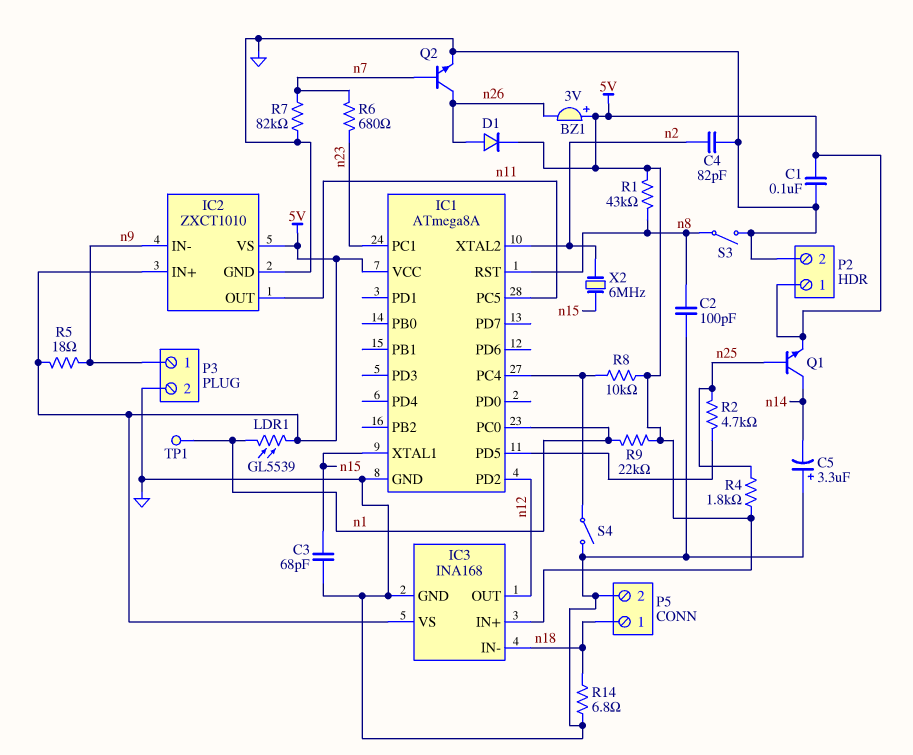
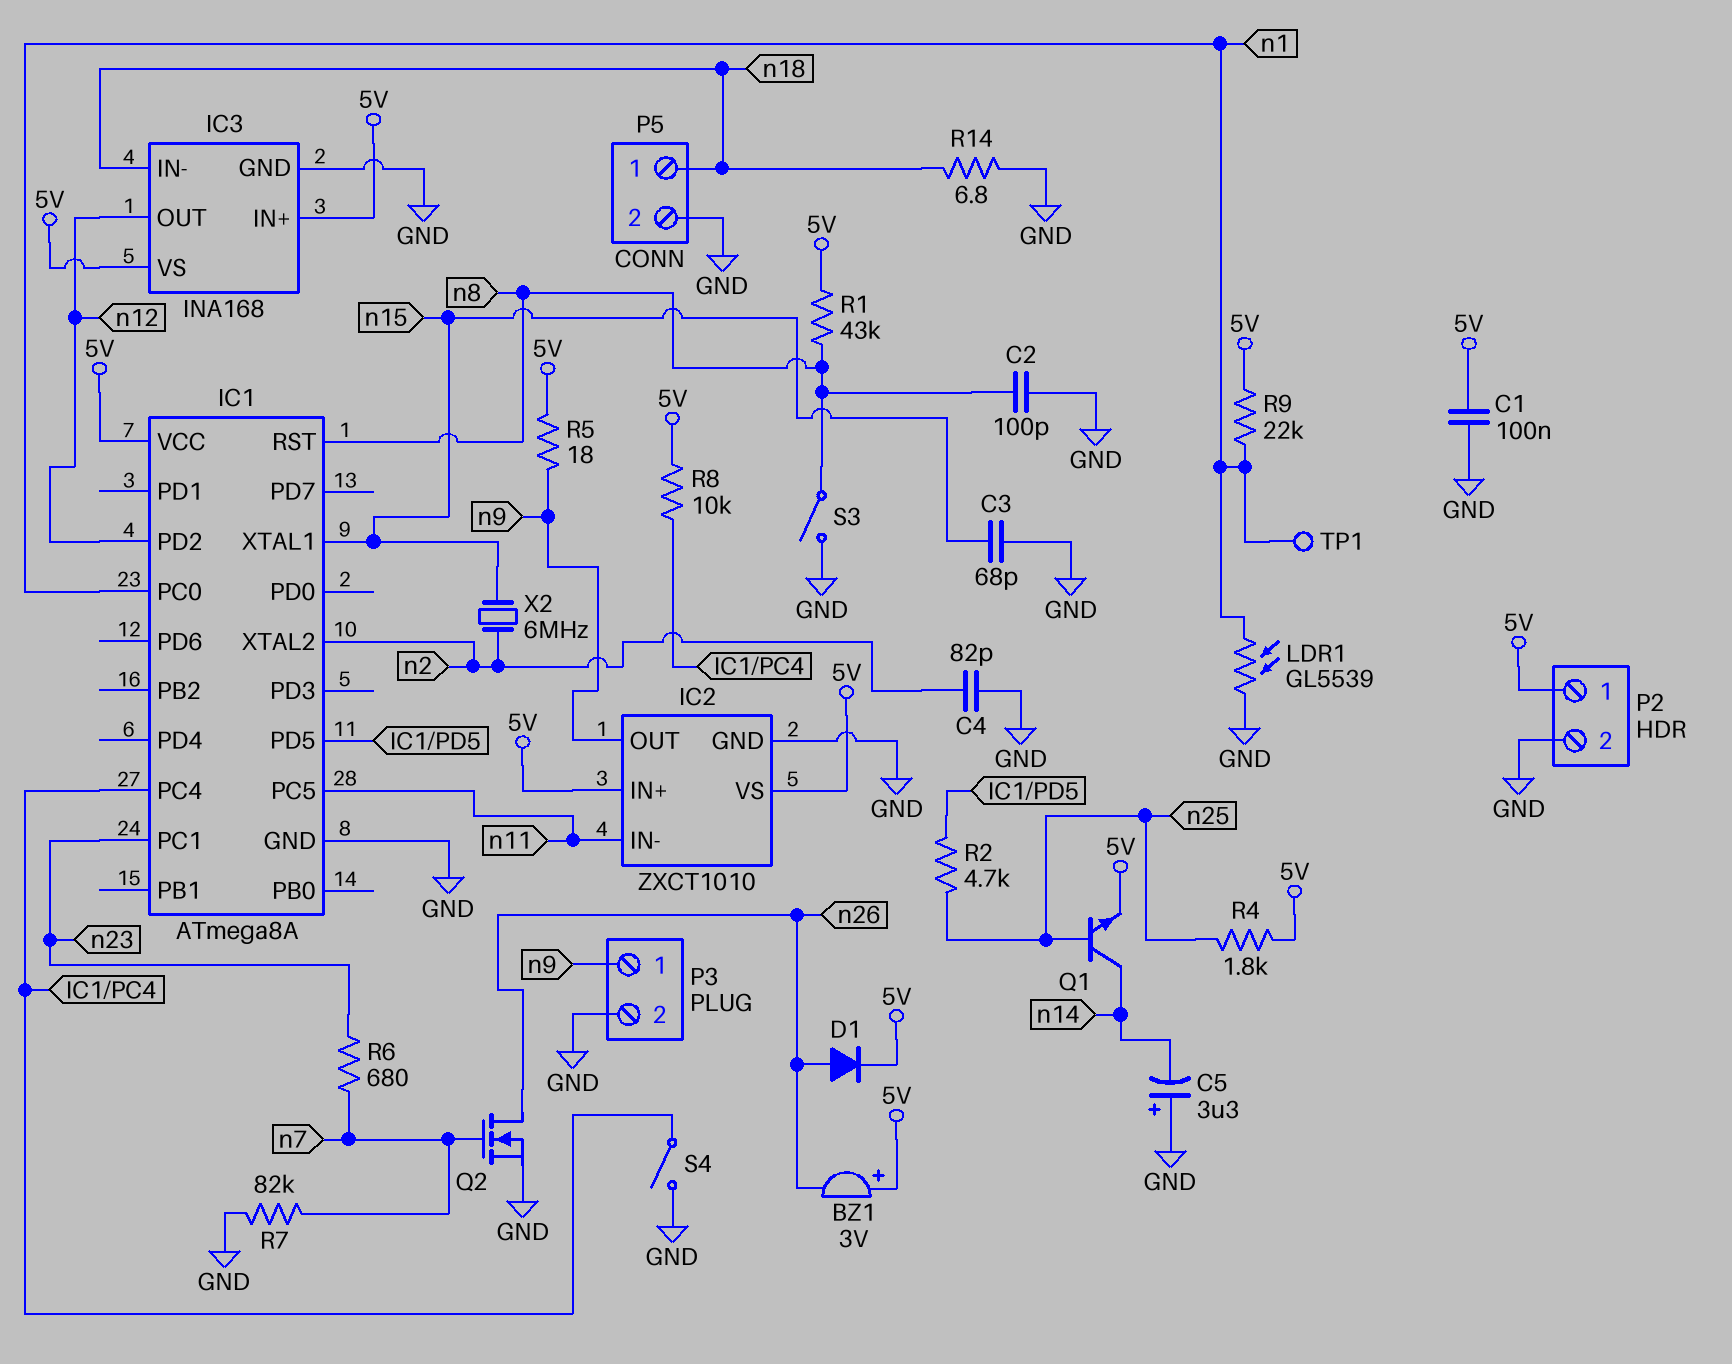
IC2 pin IN-: n9 -> n11
IC2 pin OUT: n11 -> n9
LDR1: GL5539 (5V, n1) -> GL5539 (GND, n1)
Q2: NPN (B n7, C n26, E GND) -> NMOS (G n7, D n26, S GND)

